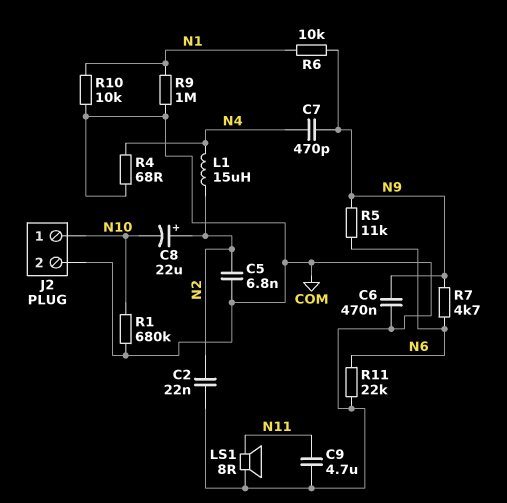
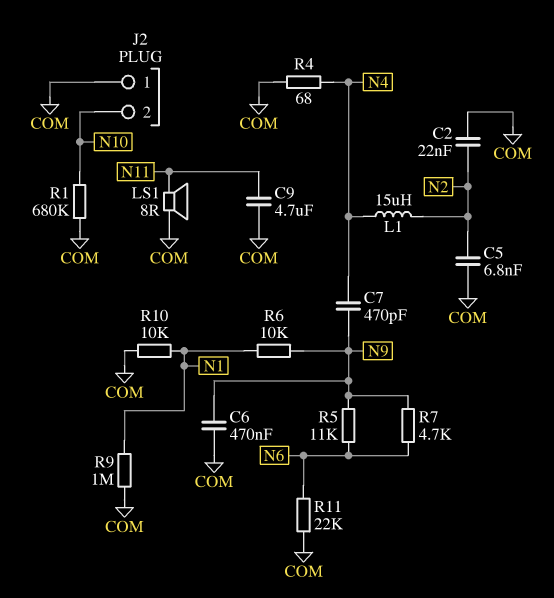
C8: 22uF (plus N2, minus N10) -> none
J2 pin 1: N10 -> COM
J2 pin 2: COM -> N10

